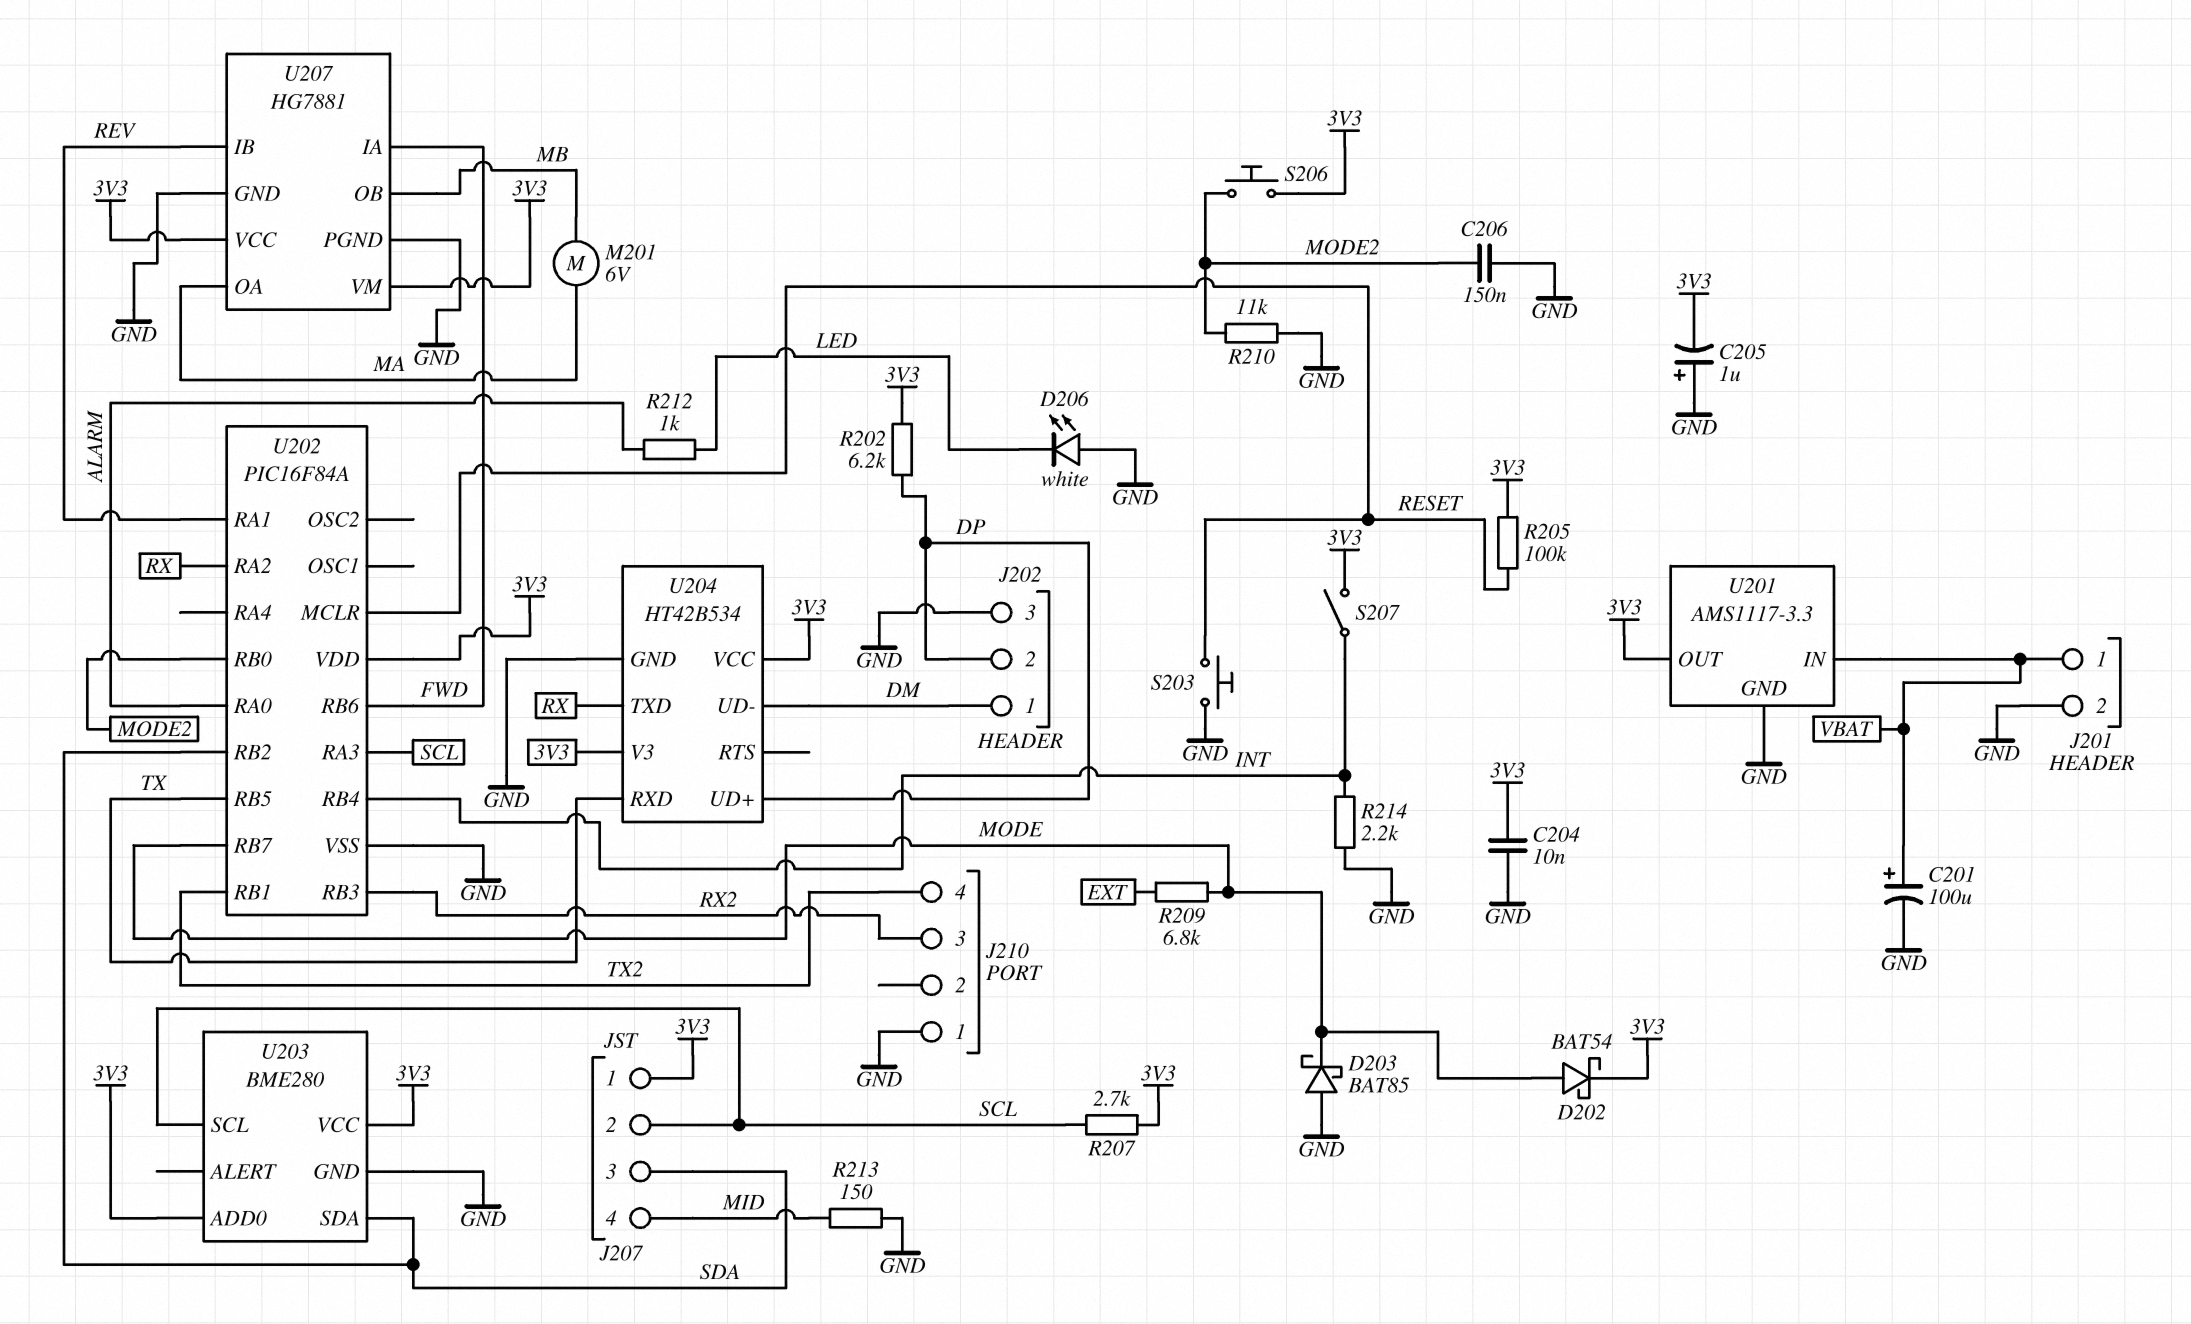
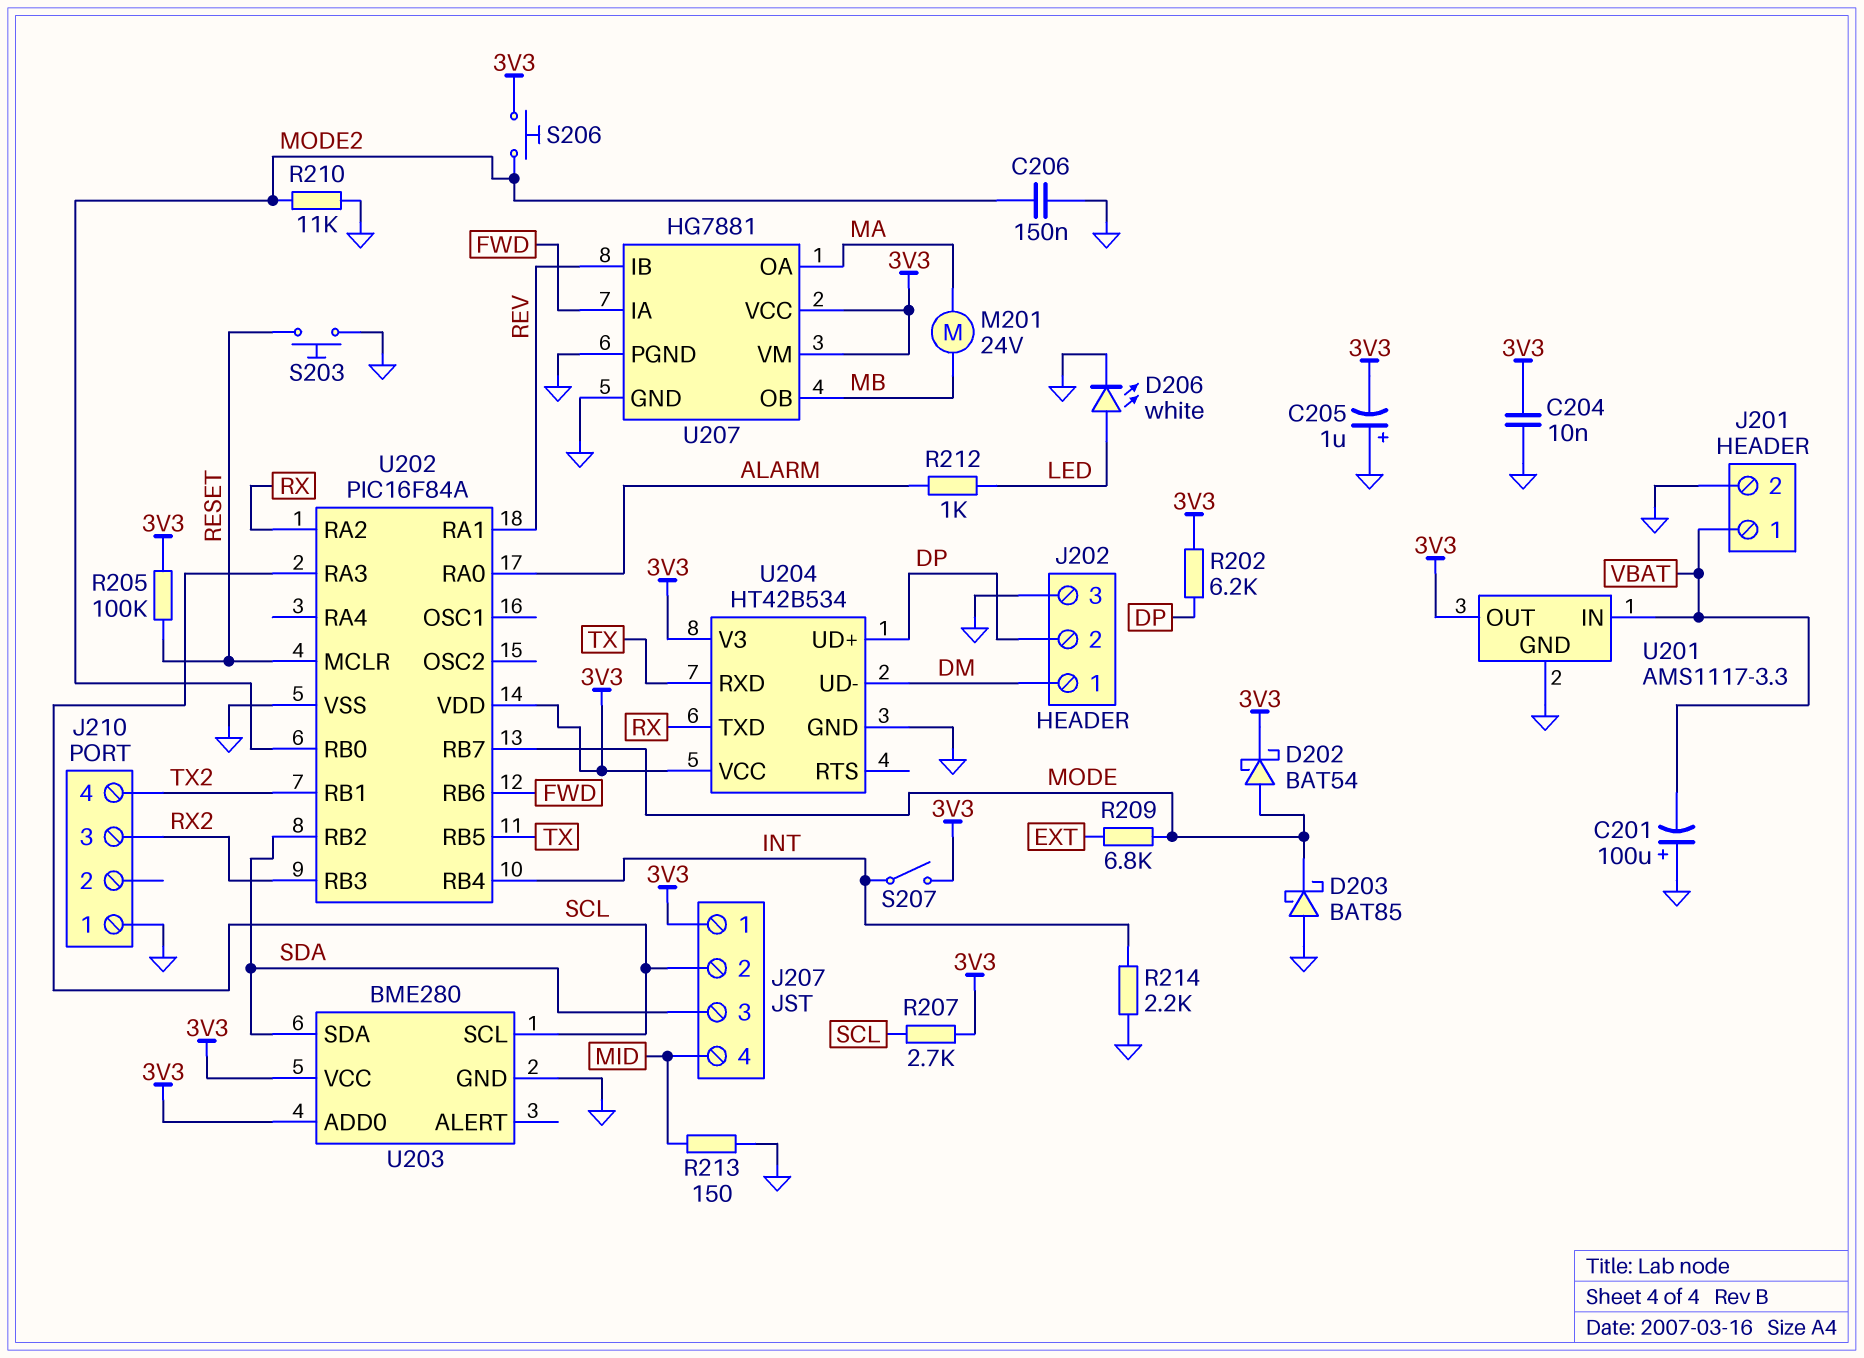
C201: 100uF (plus VBAT, minus GND) -> 100uF (plus GND, minus VBAT)
D206: LED white (A GND, K LED) -> LED white (A LED, K GND)
M201: motor 6V (MA, MB) -> motor 24V (MA, MB)

